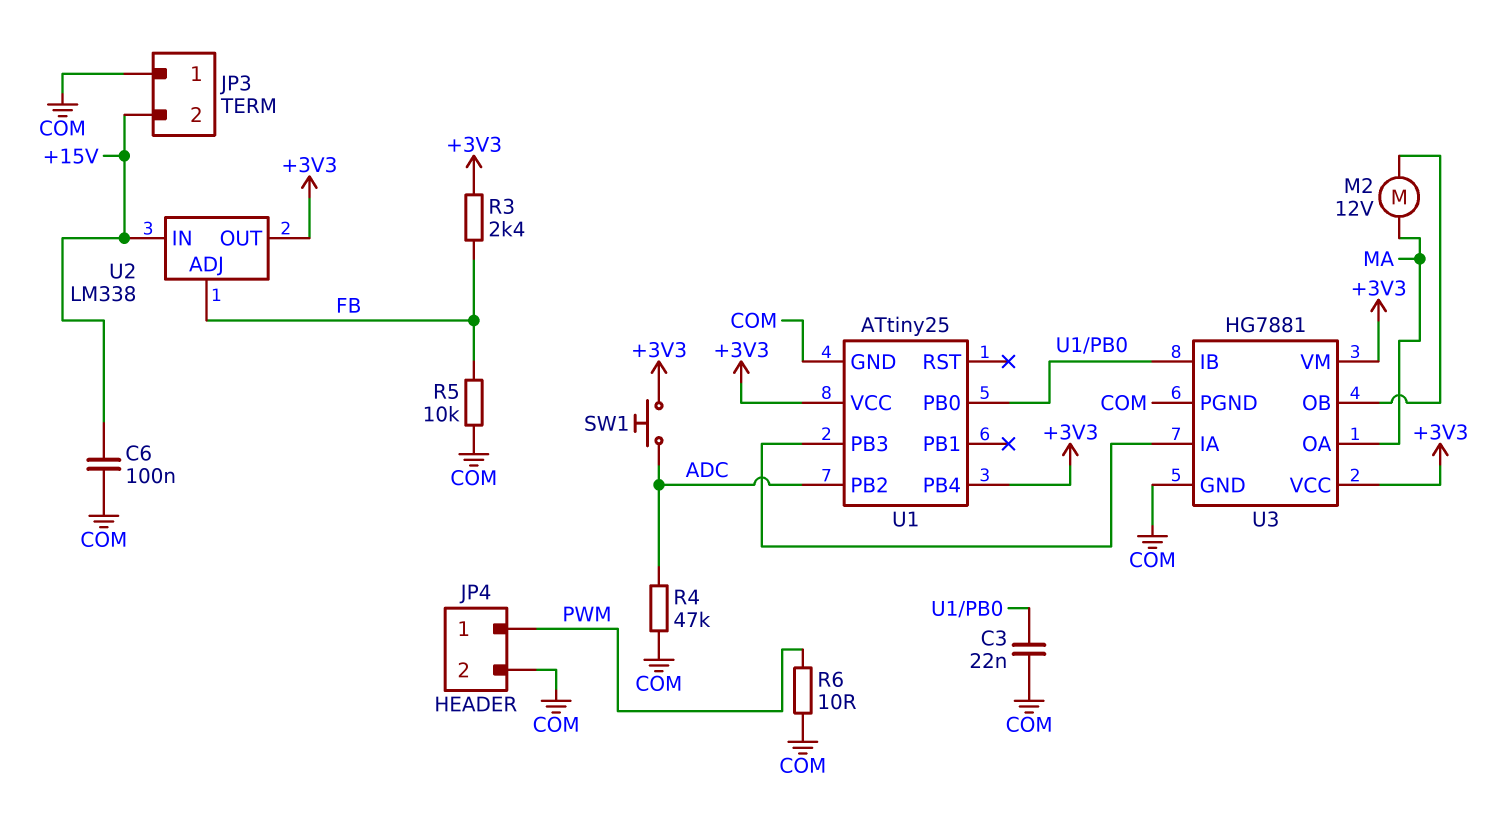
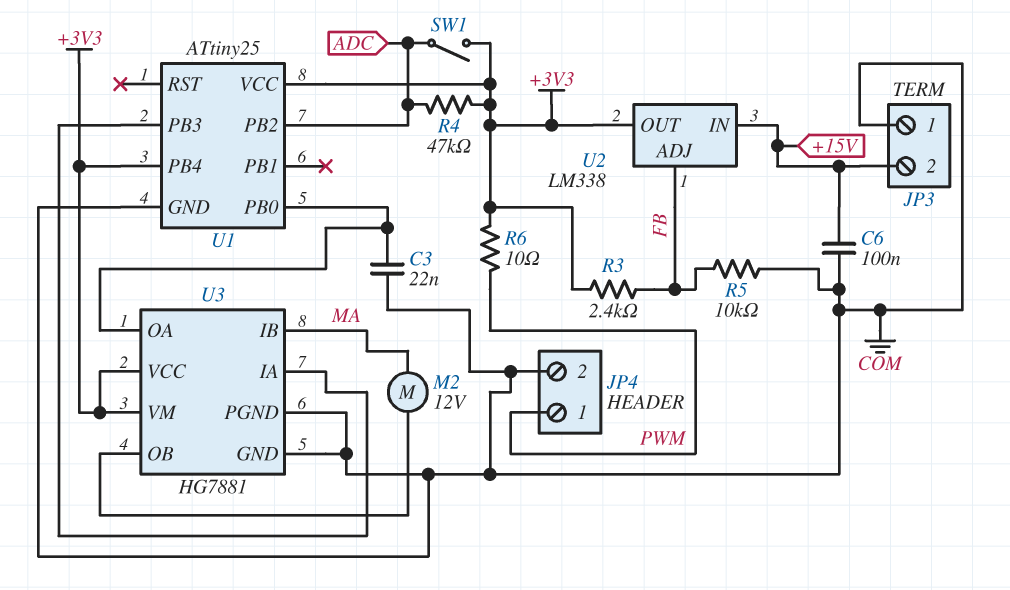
R4: 47k (ADC, COM) -> 47k (+3V3, ADC)
R6: 10 (COM, PWM) -> 10 (+3V3, PWM)
SW1: button (+3V3, ADC) -> switch (+3V3, ADC)
U3 pin IB: U1/PB0 -> MA
U3 pin OA: MA -> U1/PB0

